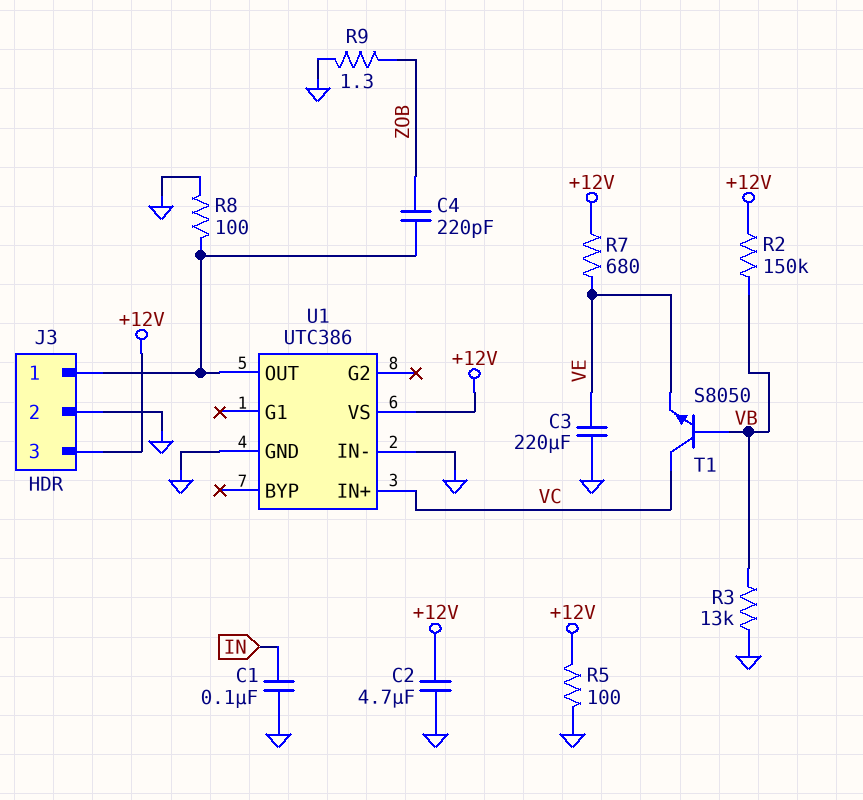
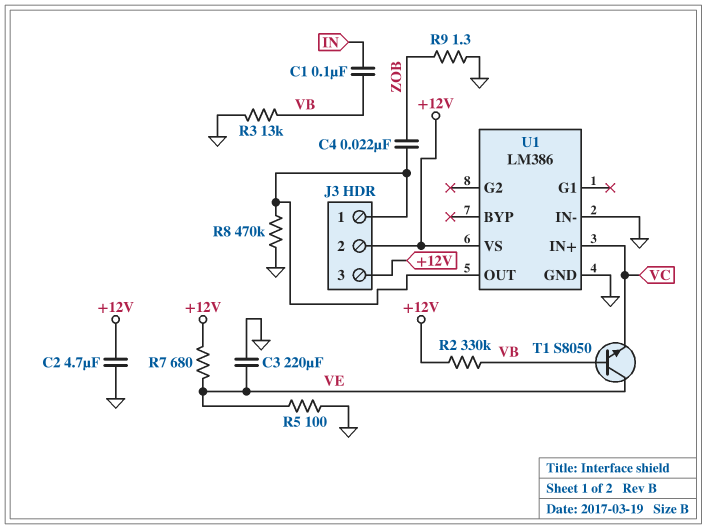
C1: 100nF (GND, IN) -> 100nF (IN, VB)
C4: 220pF (J3/1, ZOB) -> 22nF (J3/1, ZOB)
J3 pin 2: GND -> +12V
R2: 150k (+12V, VB) -> 330k (+12V, VB)
R5: 100 (+12V, GND) -> 100 (GND, VE)
R8: 100 (GND, J3/1) -> 470k (GND, J3/1)
T1: NPN S8050 (B VB, C VC, E VE) -> NPN S8050 (B VB, C VE, E VC)
U1: UTC386 -> LM386

